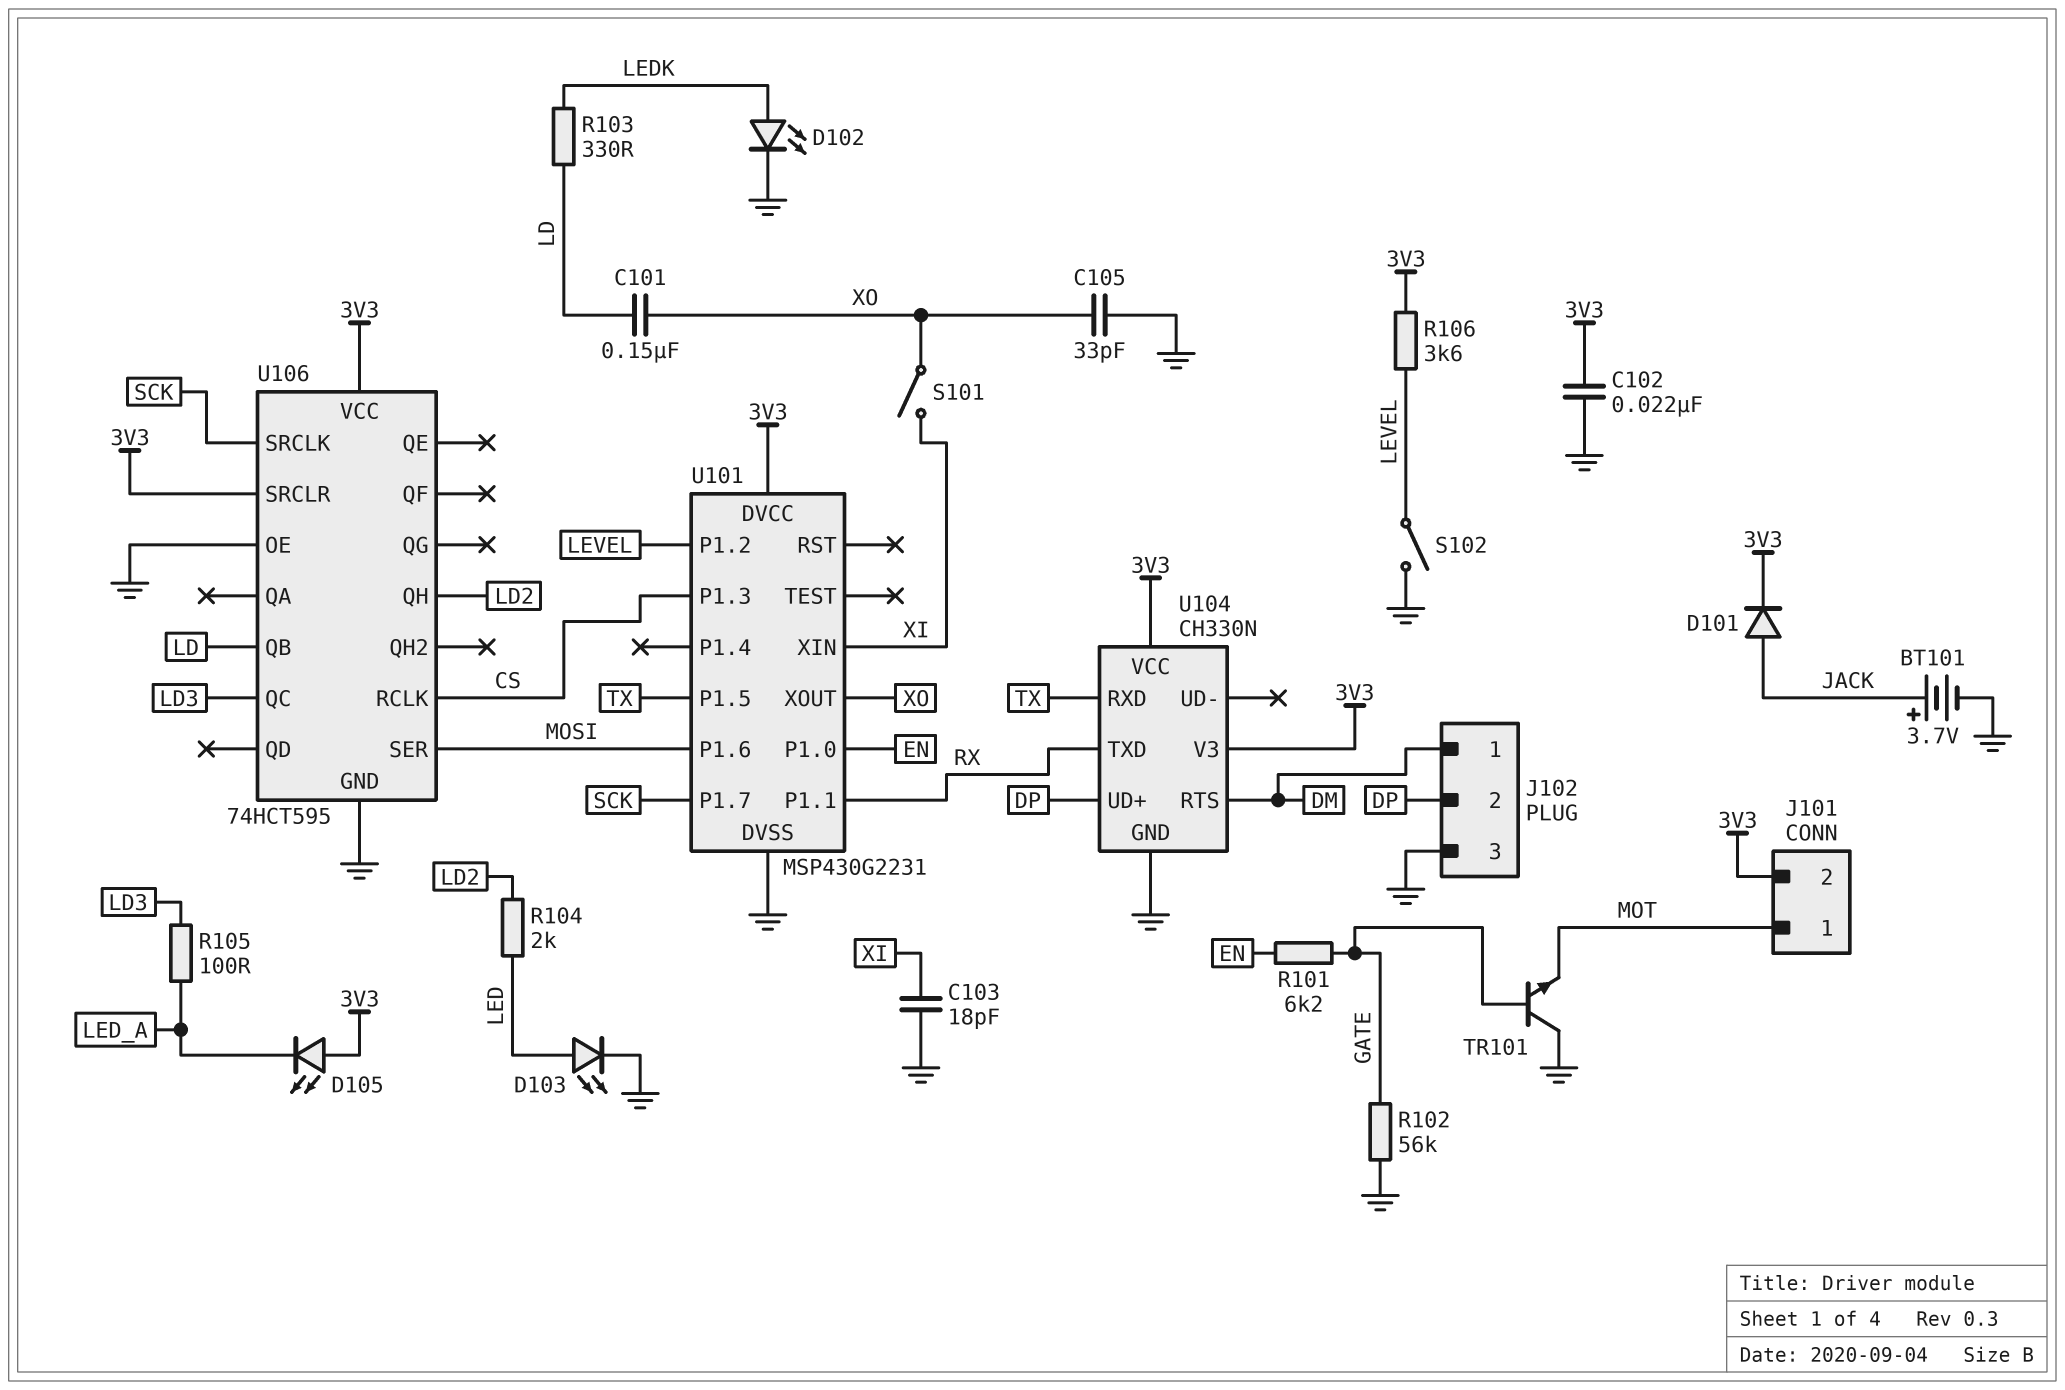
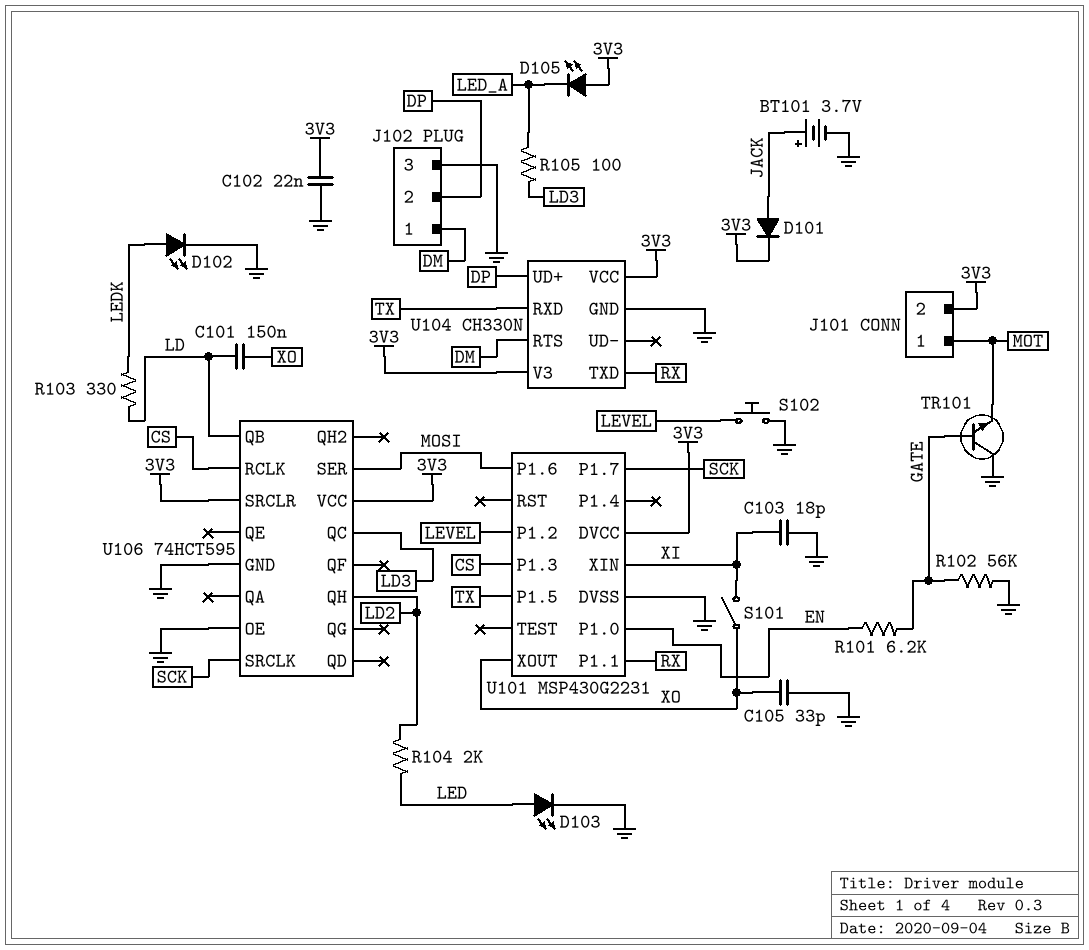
R106: 3.6k (3V3, LEVEL) -> none
S102: switch (GND, LEVEL) -> button (GND, LEVEL)

